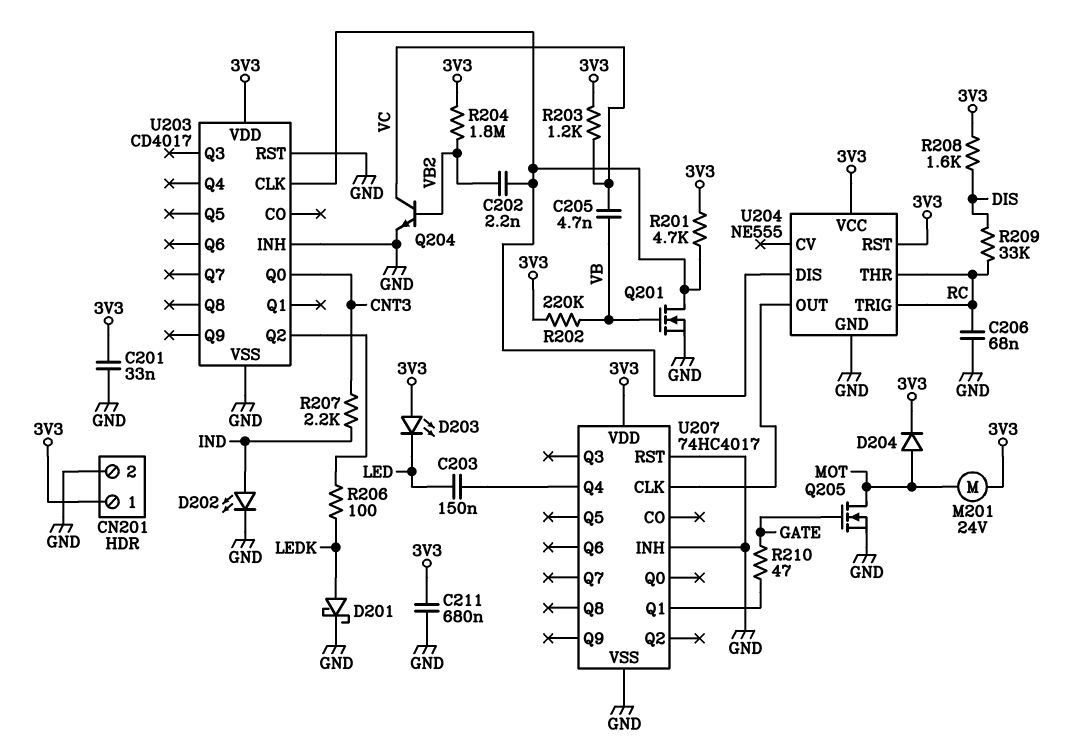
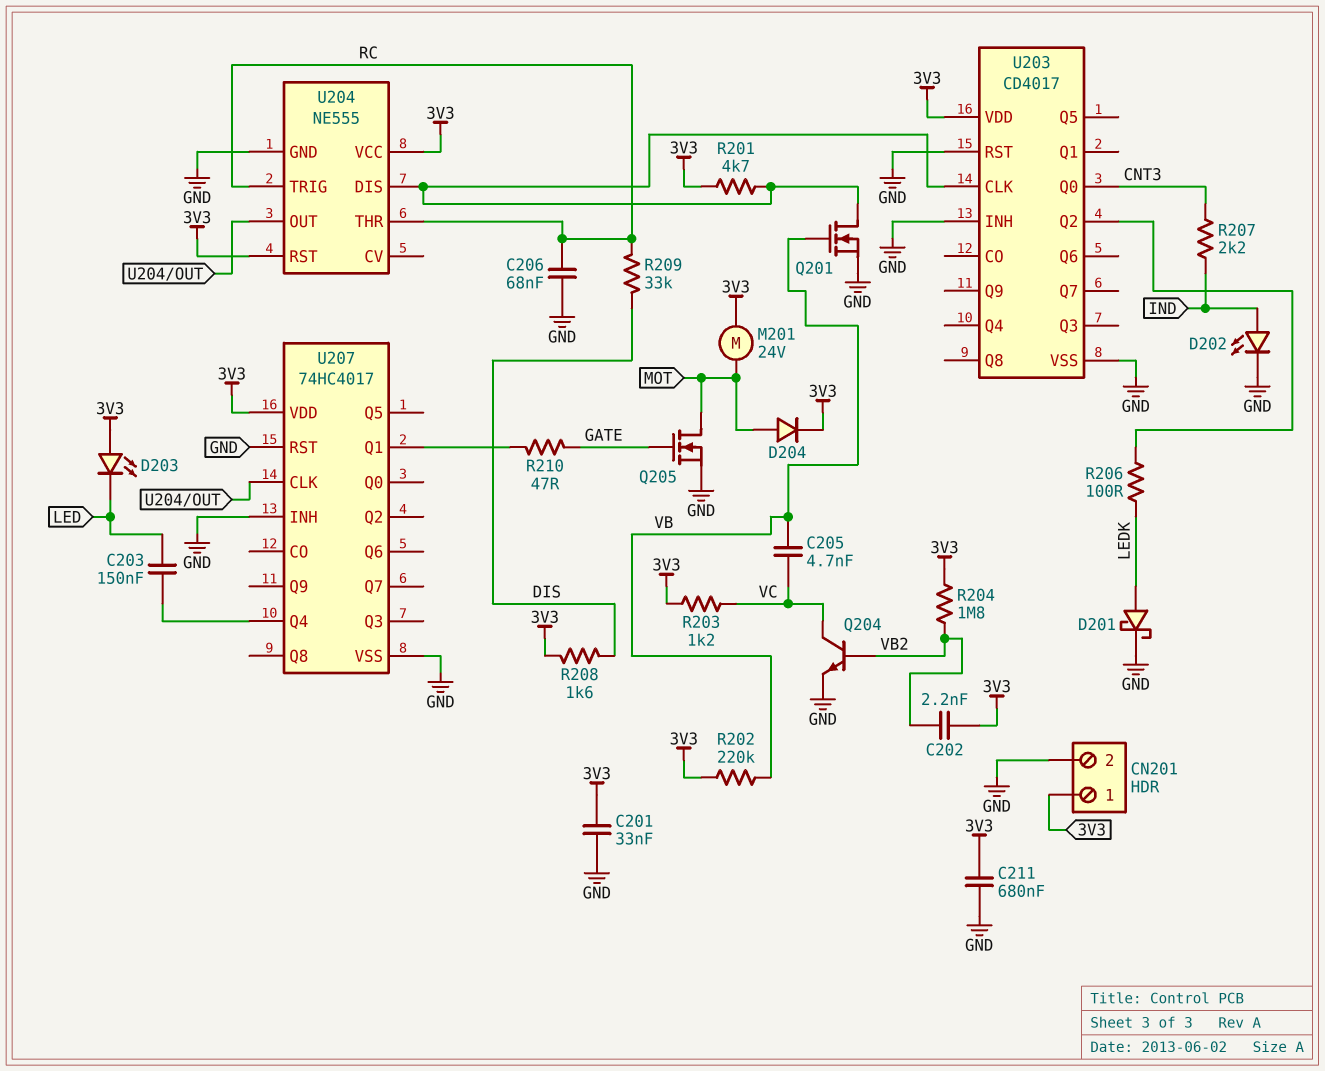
C202: 2.2nF (U203/CLK, VB2) -> 2.2nF (3V3, VB2)

